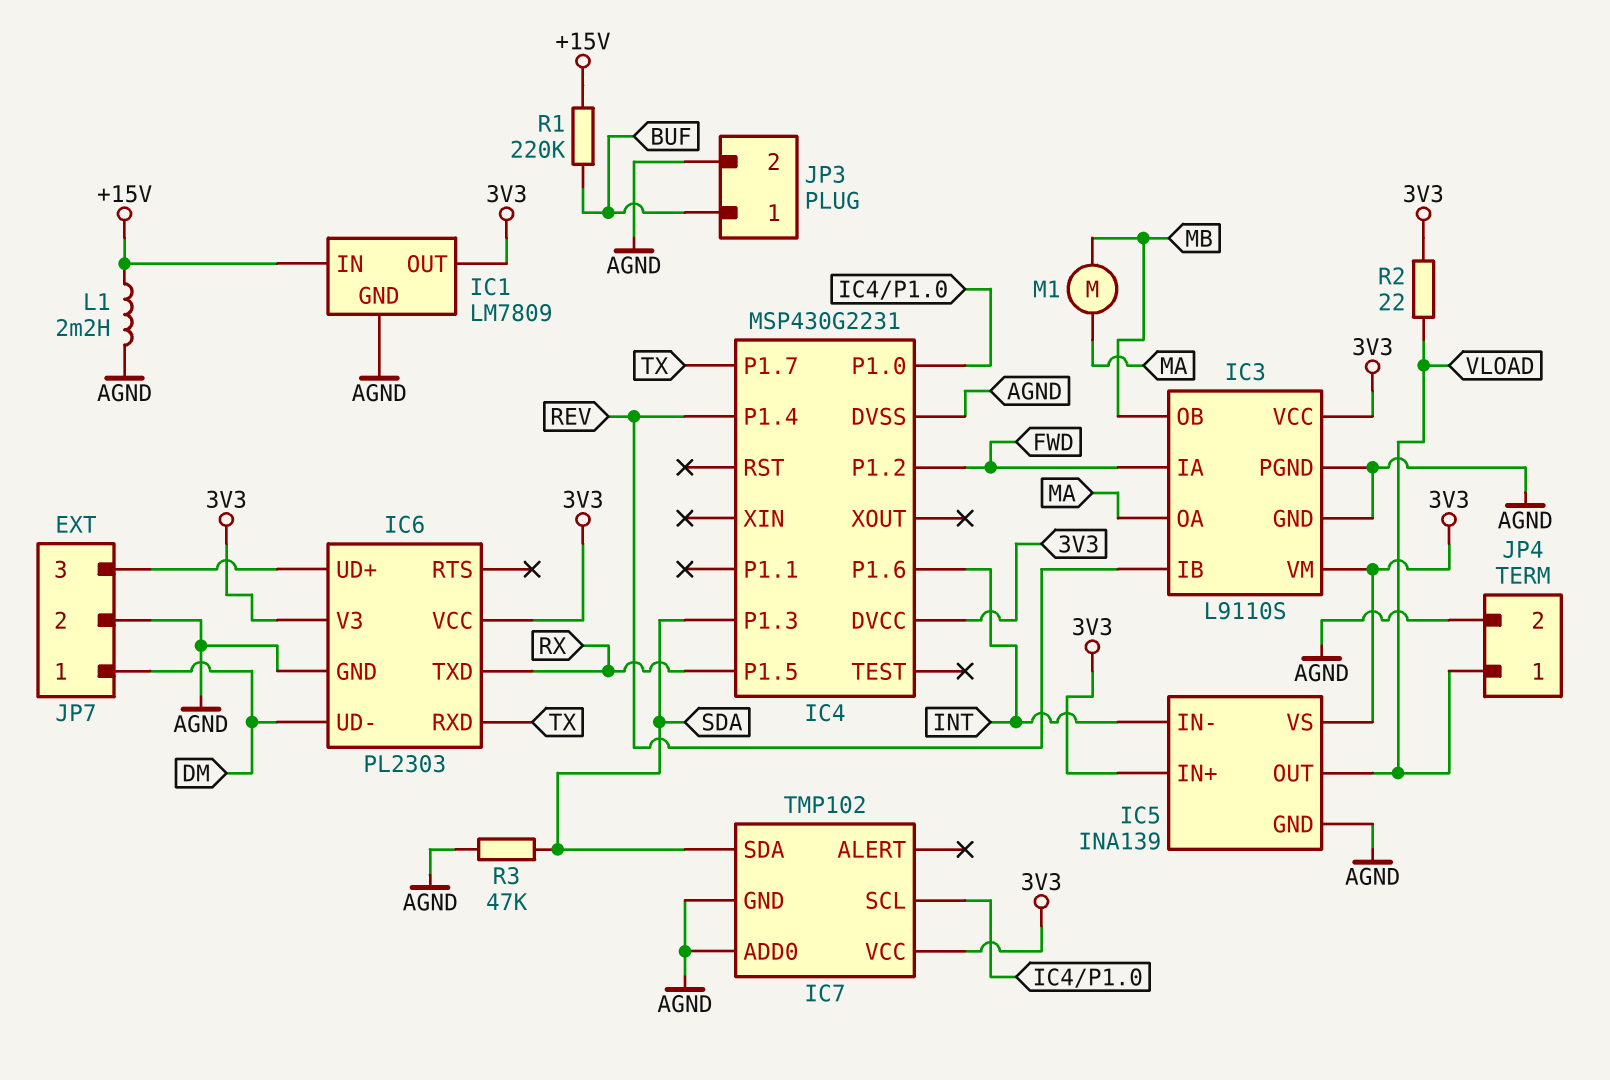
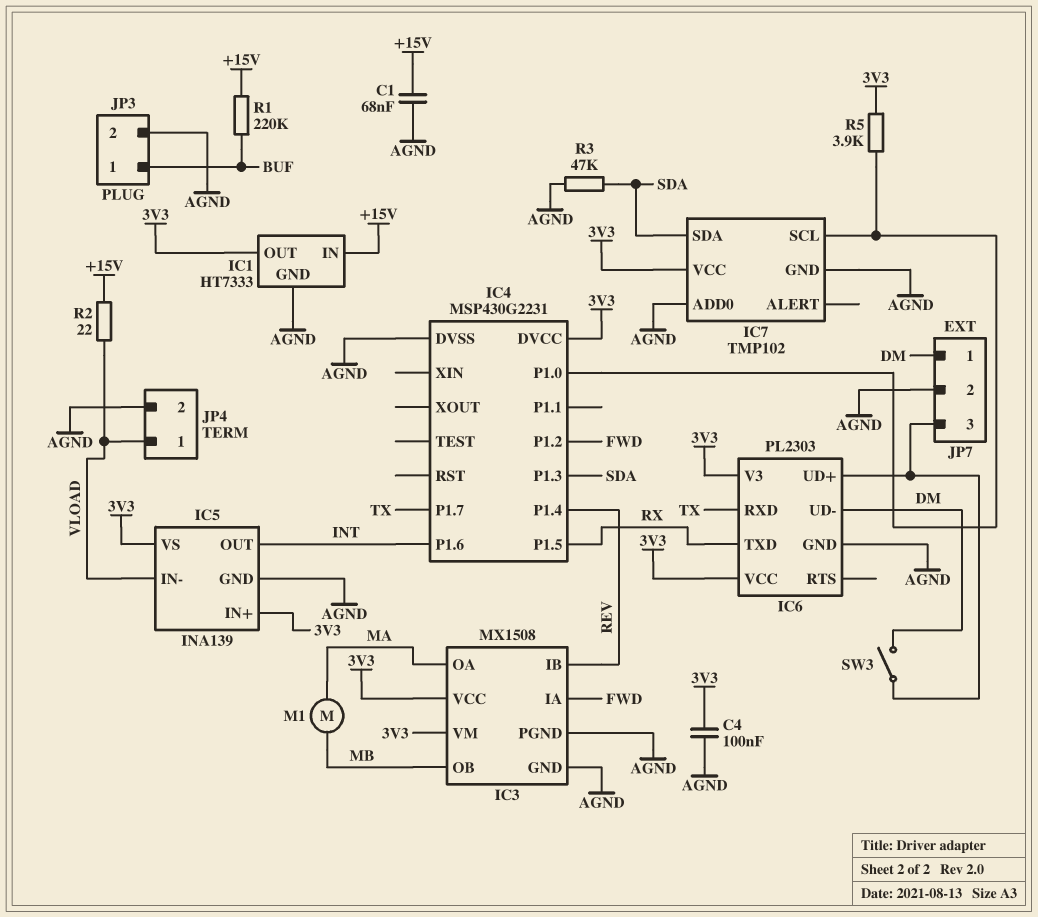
C1: none -> 68nF (+15V, AGND)
C4: none -> 100nF (3V3, AGND)
IC1: LM7809 -> HT7333
IC3: L9110S -> MX1508
IC5 pin IN-: INT -> VLOAD
IC5 pin OUT: VLOAD -> INT
L1: 2.2mH (+15V, AGND) -> none
R2: 22 (3V3, VLOAD) -> 22 (+15V, VLOAD)
R5: none -> 3.9k (3V3, IC4/P1.0)
SW3: none -> switch (DM, IC6/UD+)

